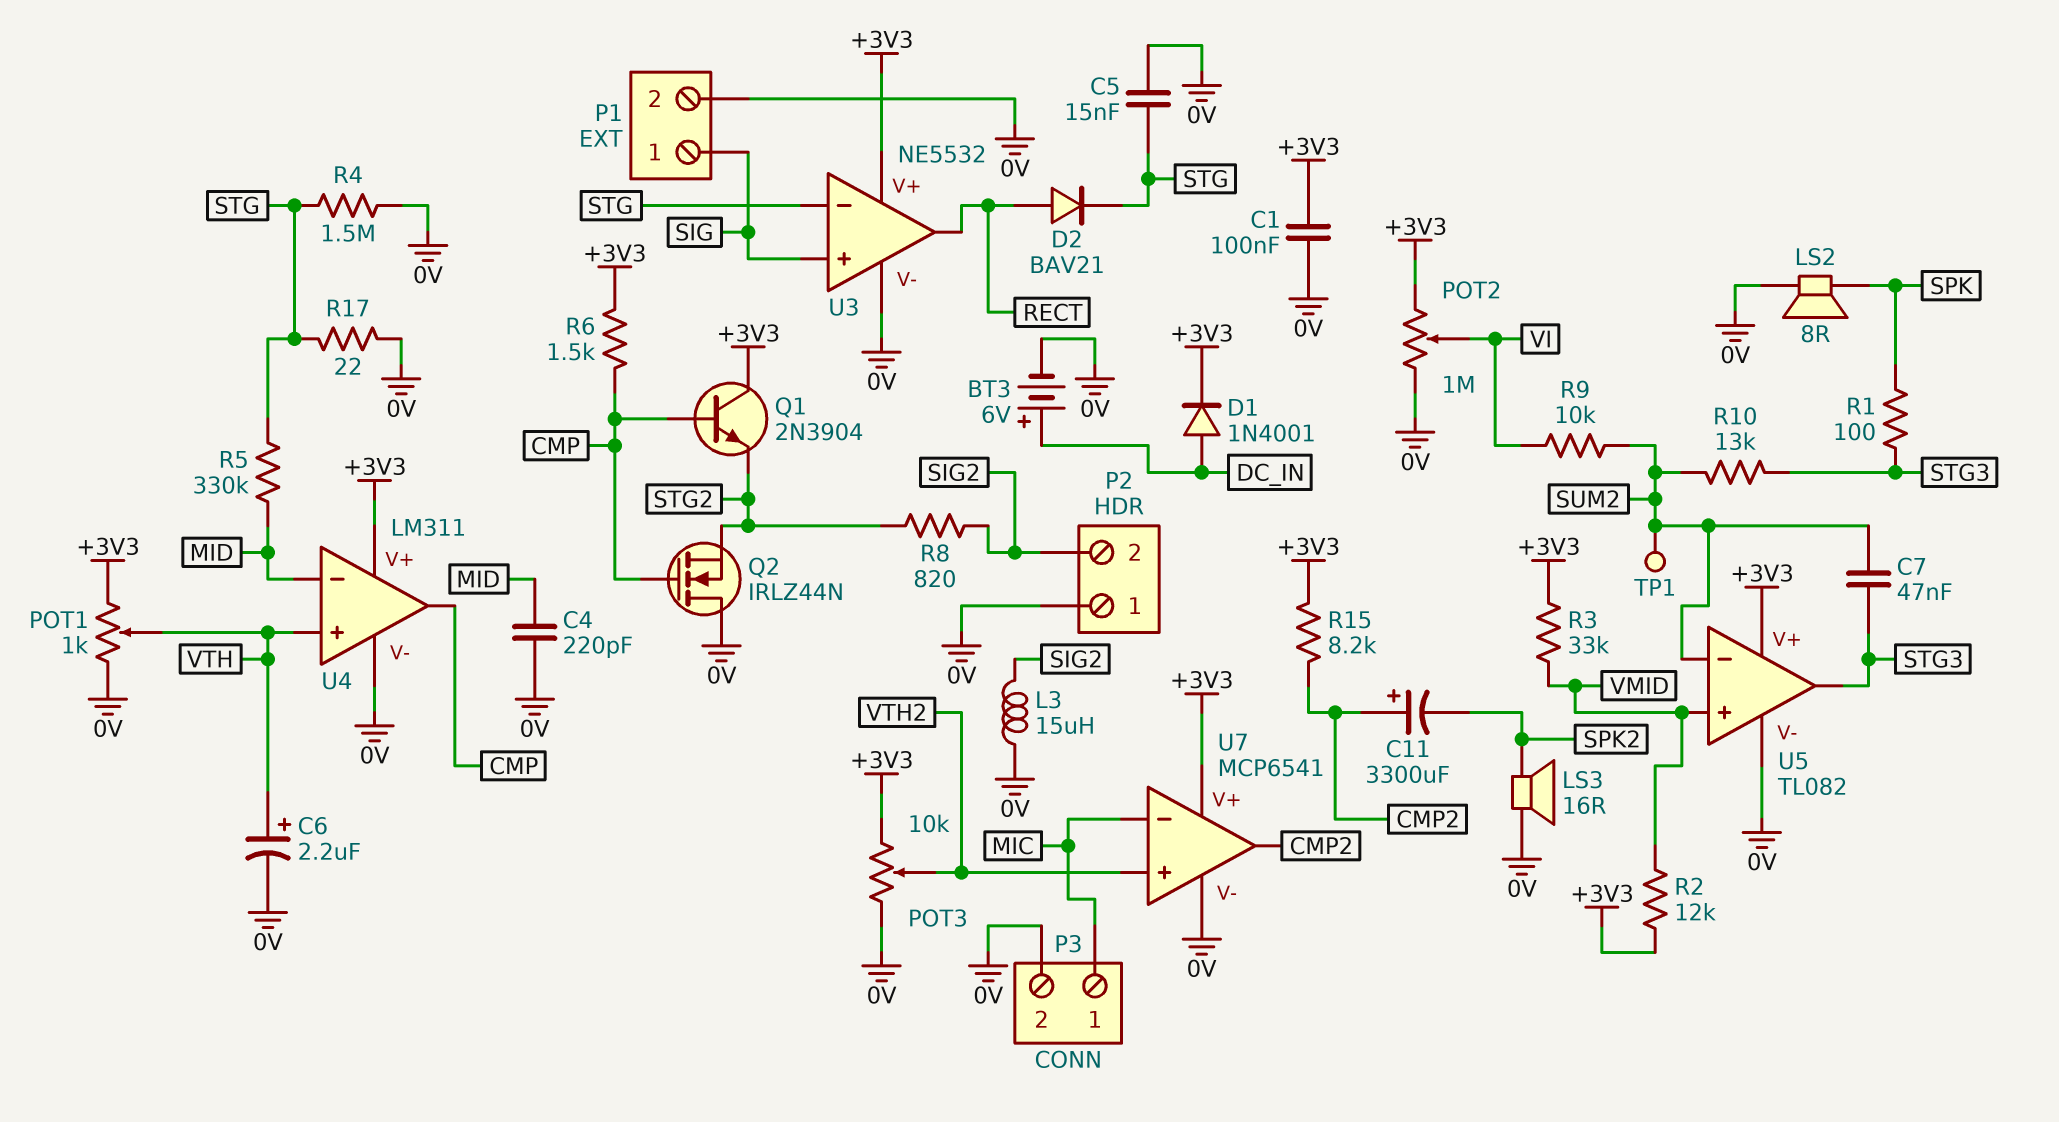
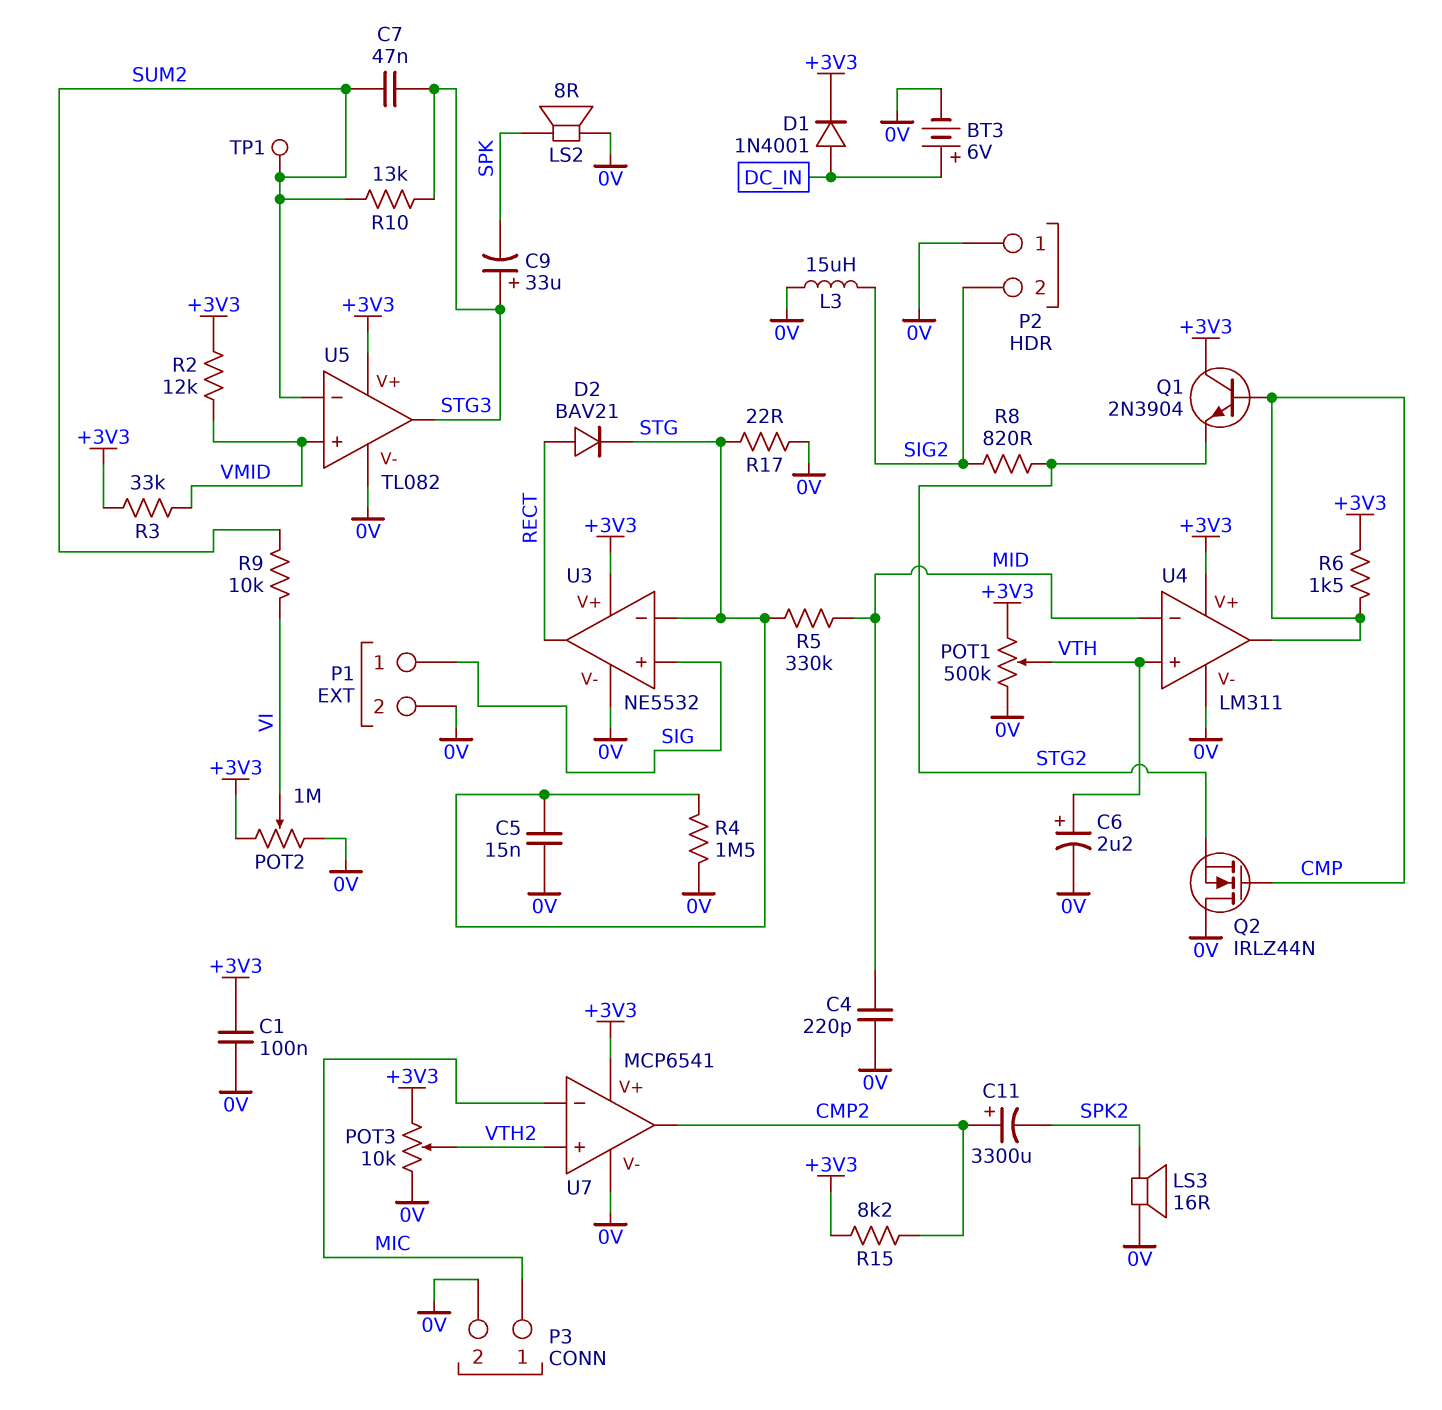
C9: none -> 33uF (plus STG3, minus SPK)
POT1: 1k (+3V3, 0V, wiper VTH) -> 500k (+3V3, 0V, wiper VTH)
R1: 100 (SPK, STG3) -> none

